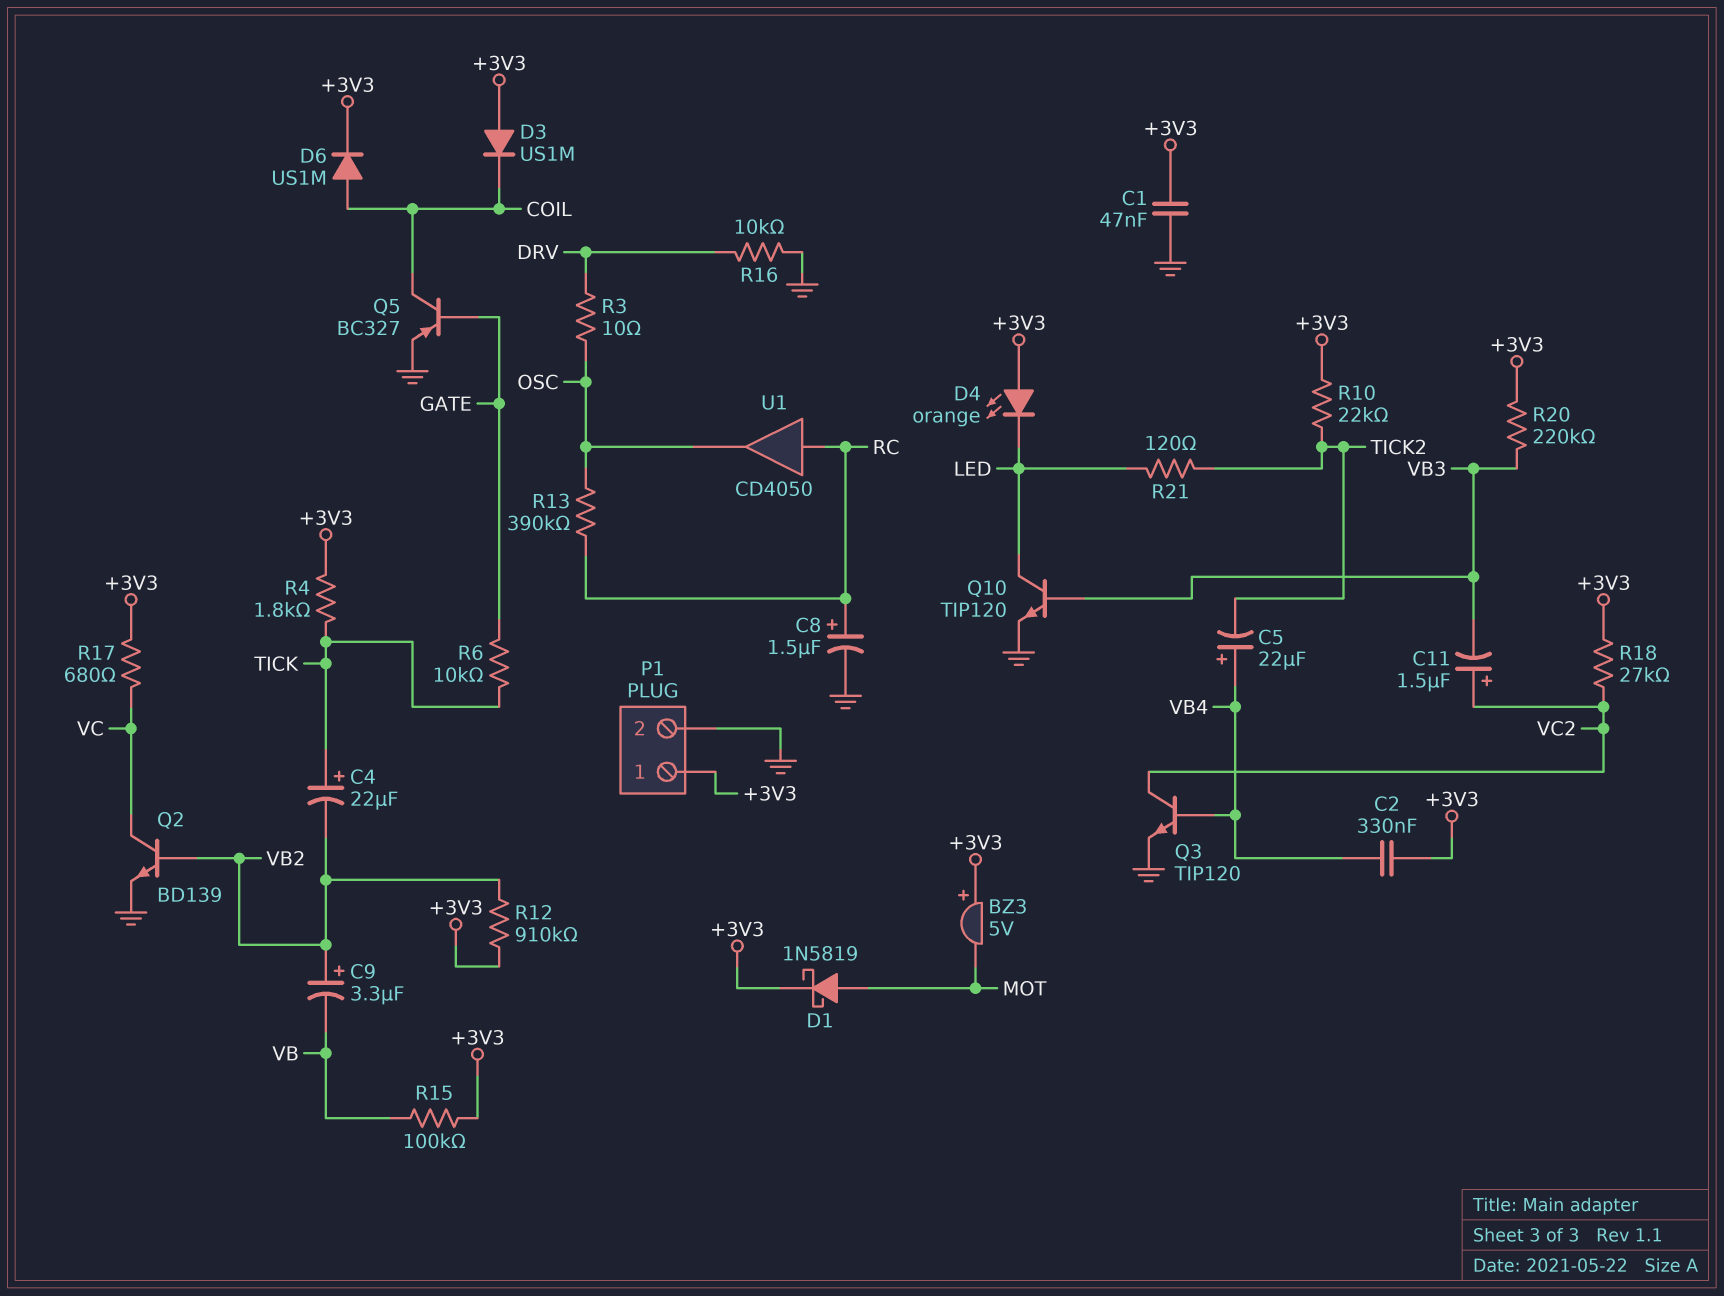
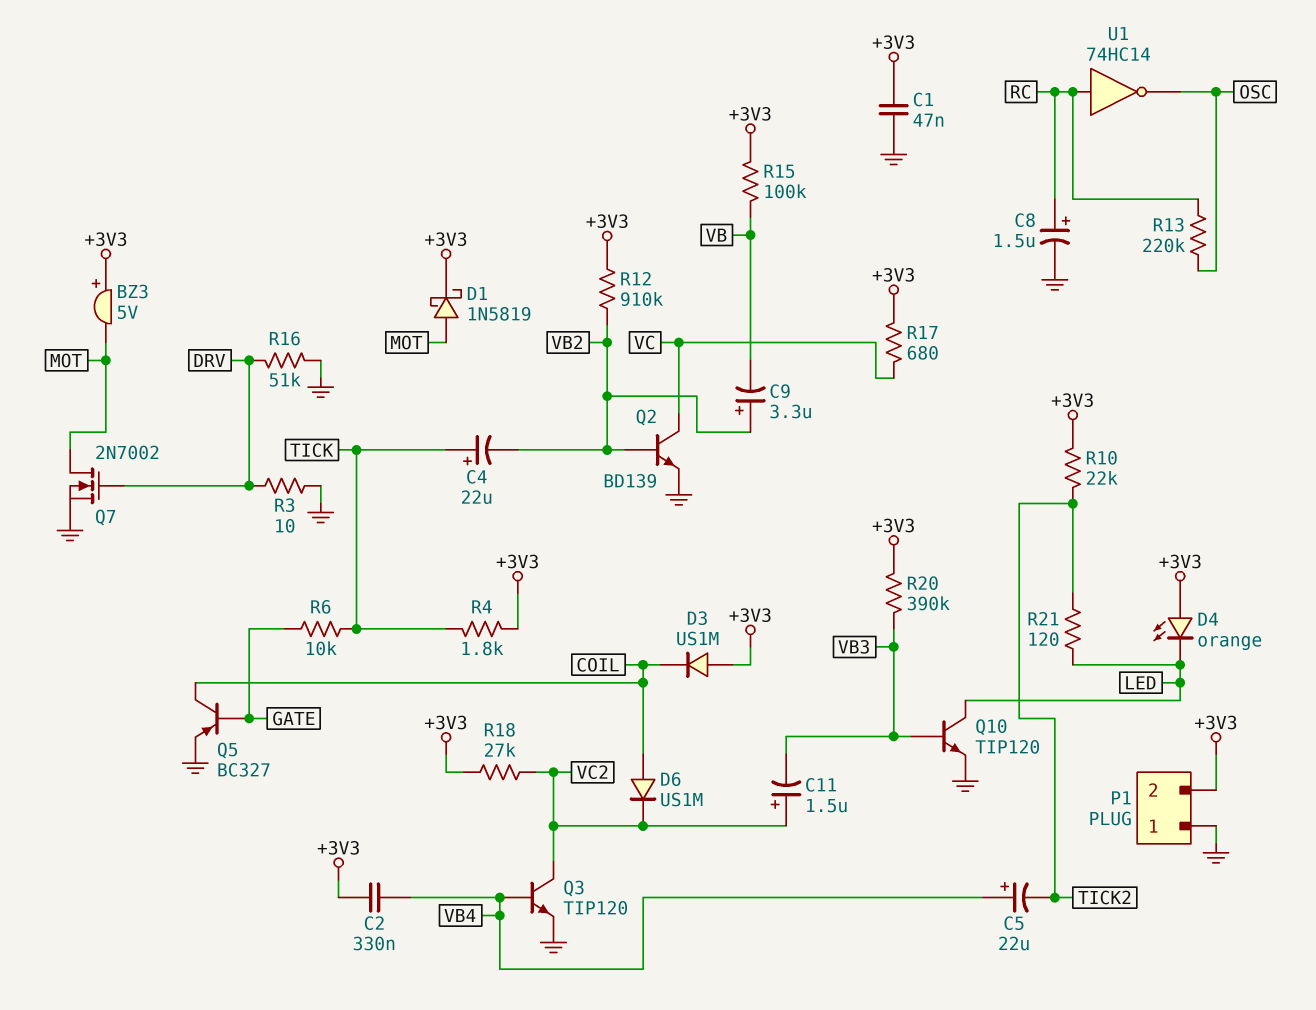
D6: diode US1M (A COIL, K +3V3) -> diode US1M (A COIL, K VC2)
P1 pin 1: +3V3 -> GND
P1 pin 2: GND -> +3V3
Q7: none -> NMOS 2N7002 (G DRV, D MOT, S GND)
R3: 10 (DRV, OSC) -> 10 (DRV, GND)
R13: 390k (OSC, RC) -> 220k (OSC, RC)
R16: 10k (DRV, GND) -> 51k (DRV, GND)
R20: 220k (+3V3, VB3) -> 390k (+3V3, VB3)
U1: buffer CD4050 (in RC, out OSC) -> NOT 74HC14 (in RC, out OSC)

